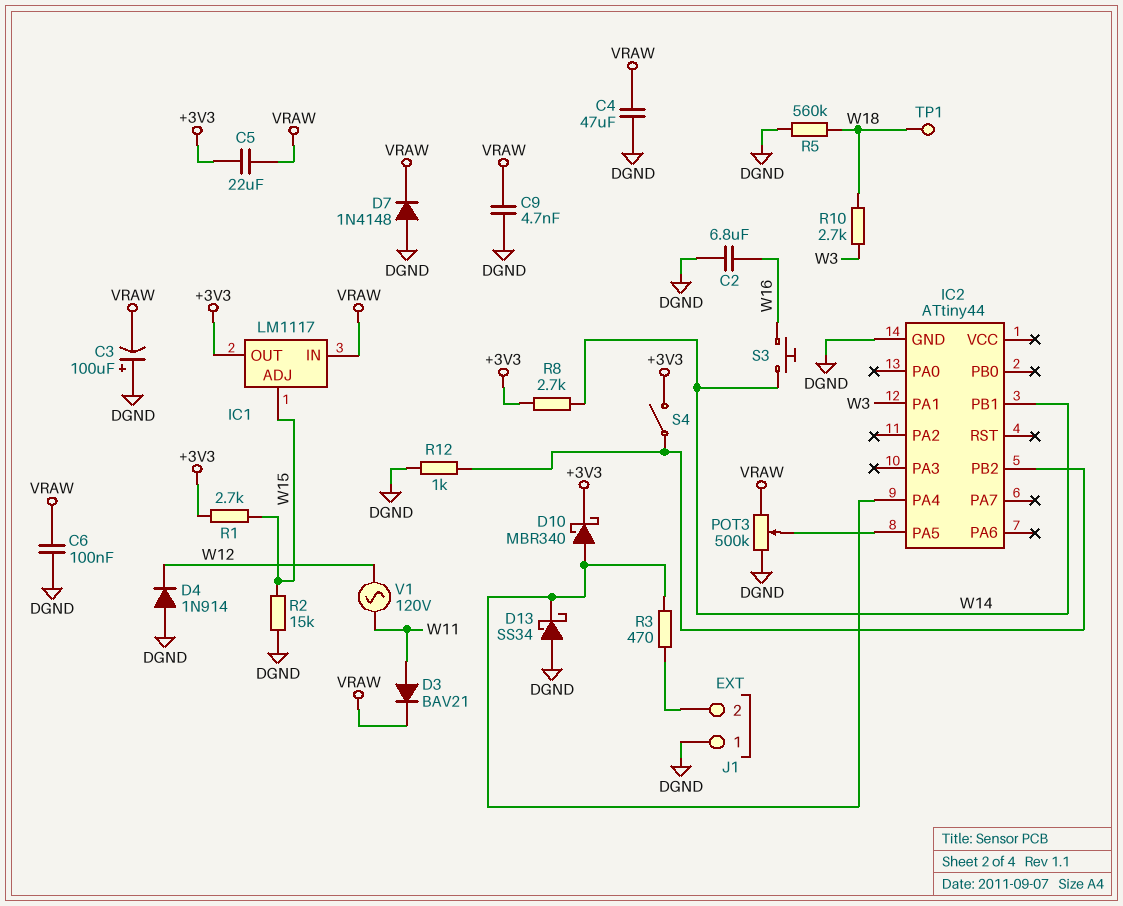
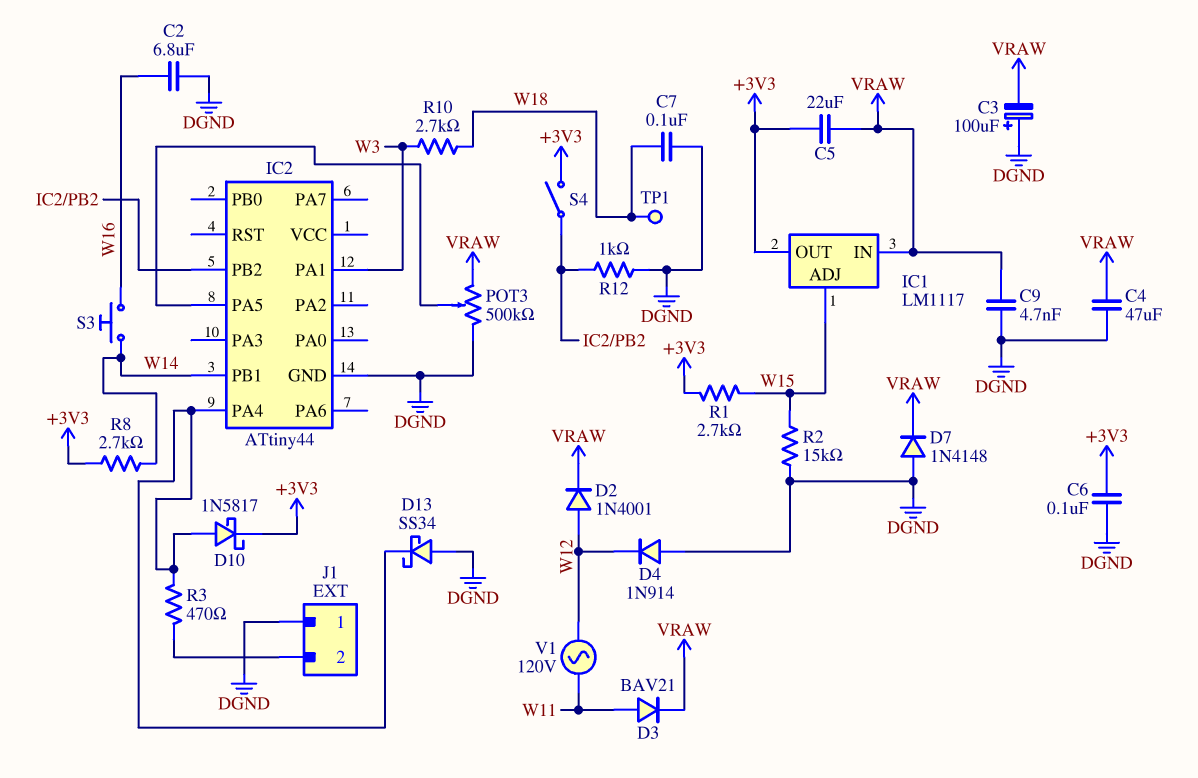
C6: 100nF (DGND, VRAW) -> 100nF (+3V3, DGND)
C7: none -> 100nF (DGND, W18)
D2: none -> diode 1N4001 (A W12, K VRAW)
D10: schottky MBR340 (A IC2/PA4, K +3V3) -> schottky 1N5817 (A IC2/PA4, K +3V3)
R5: 560k (DGND, W18) -> none

